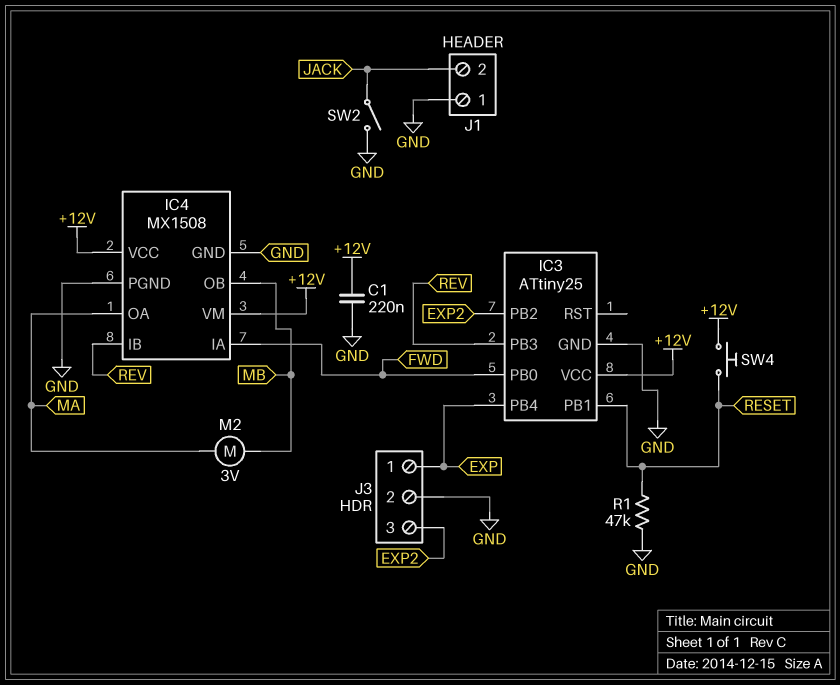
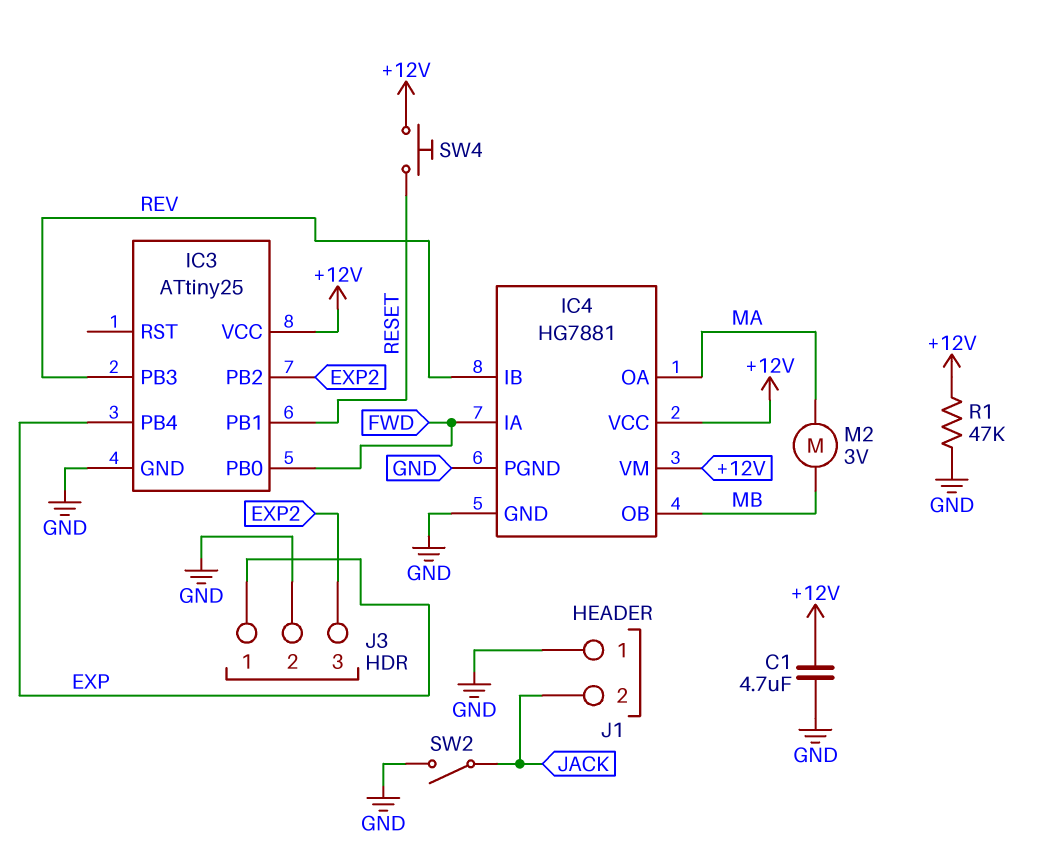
C1: 220nF (+12V, GND) -> 4.7uF (+12V, GND)
IC4: MX1508 -> HG7881
R1: 47k (GND, RESET) -> 47k (+12V, GND)

